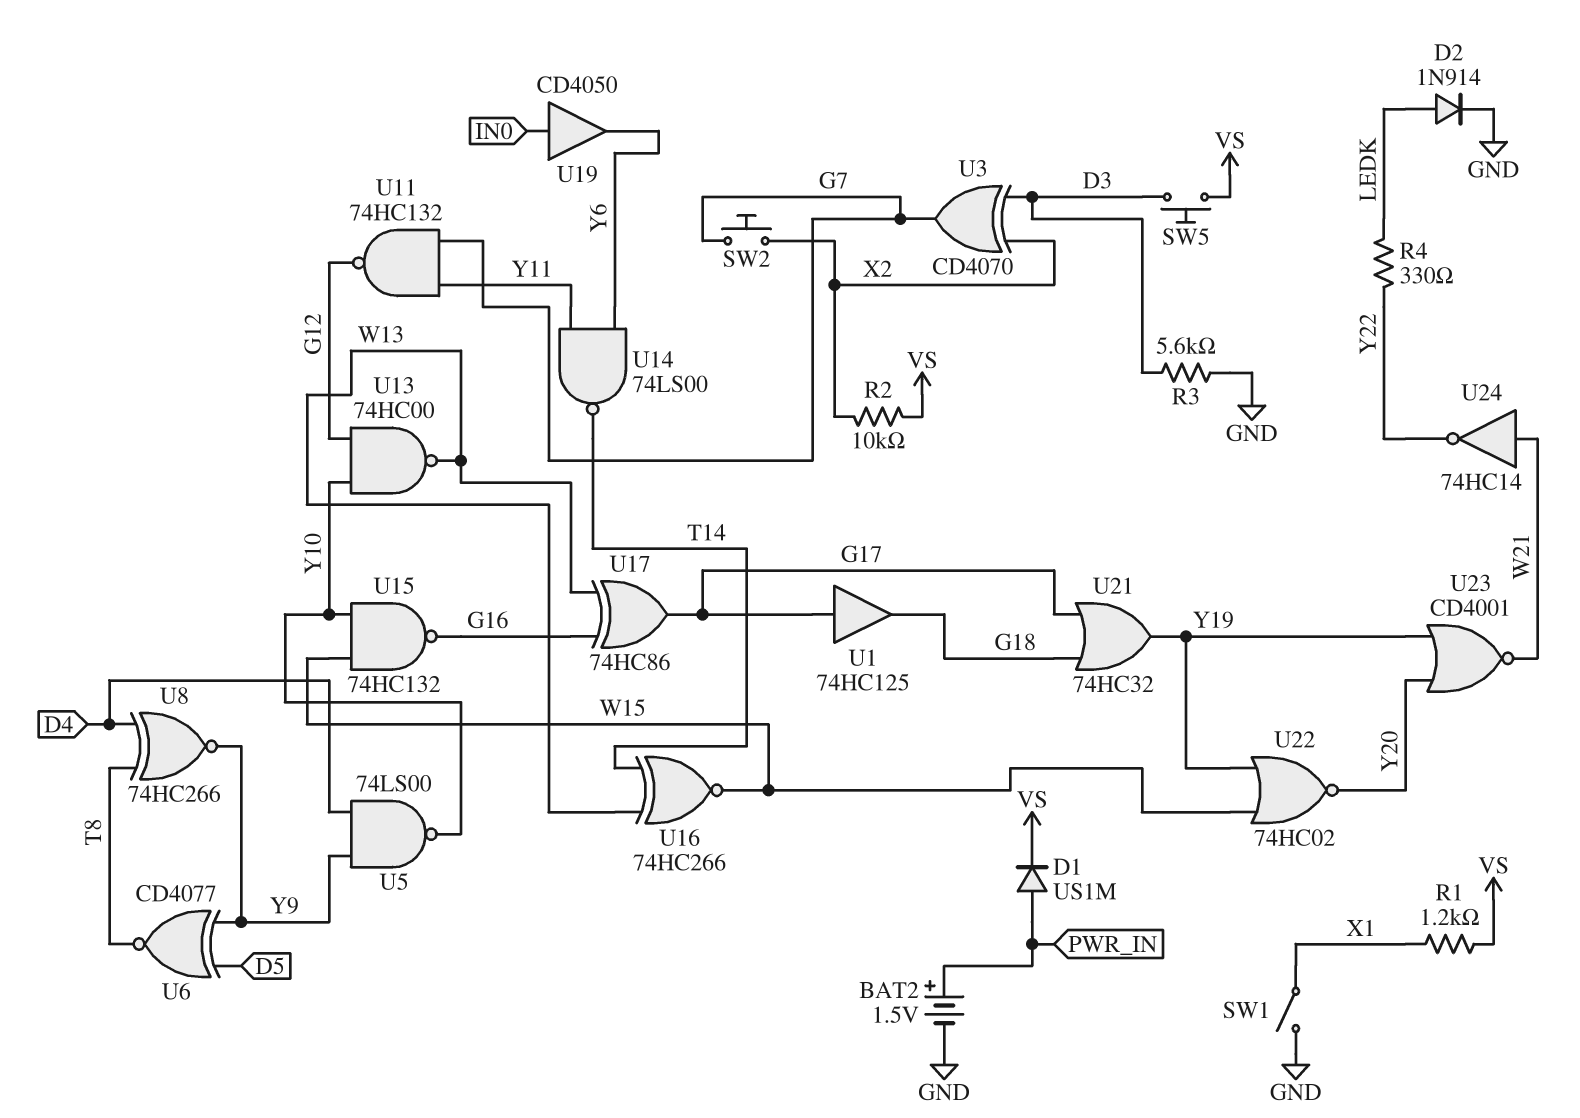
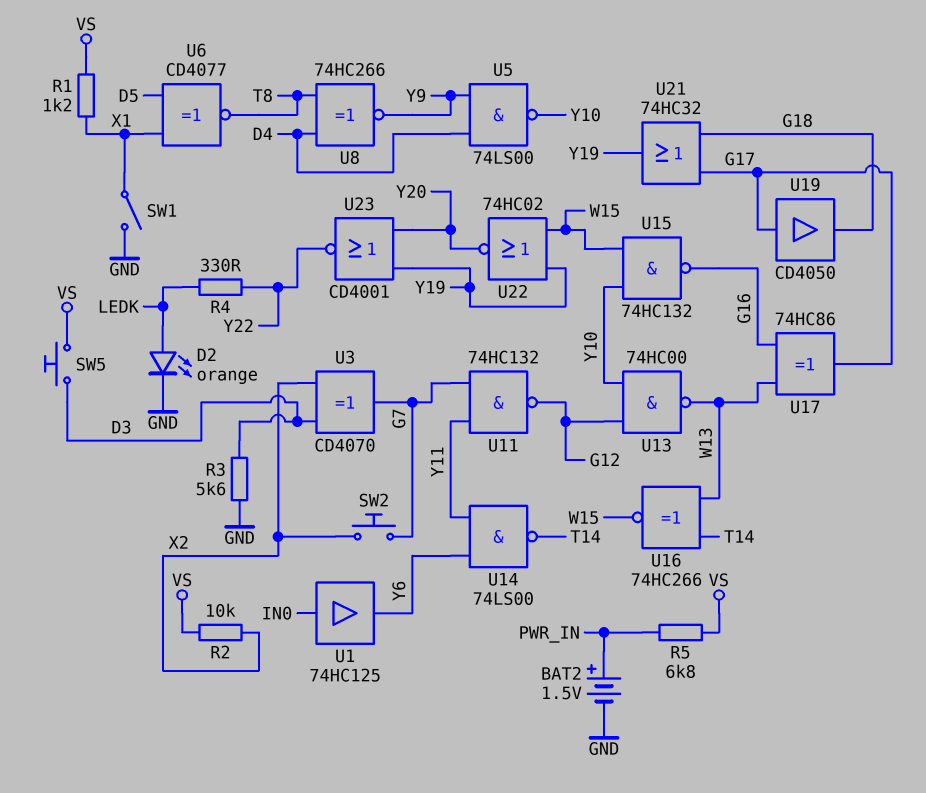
D1: diode US1M (A PWR_IN, K VS) -> none
D2: diode 1N914 (A LEDK, K GND) -> LED orange (A LEDK, K GND)
R5: none -> 6.8k (PWR_IN, VS)
U1: buffer 74HC125 (in G17, out G18) -> buffer 74HC125 (in IN0, out Y6)
U6: XNOR CD4077 (in D5, in Y9, out T8) -> XNOR CD4077 (in D5, in X1, out T8)
U19: buffer CD4050 (in IN0, out Y6) -> buffer CD4050 (in G17, out G18)
U23: NOR CD4001 (in Y19, in Y20, out W21) -> NOR CD4001 (in Y19, in Y20, out Y22)
U24: NOT 74HC14 (in W21, out Y22) -> none

